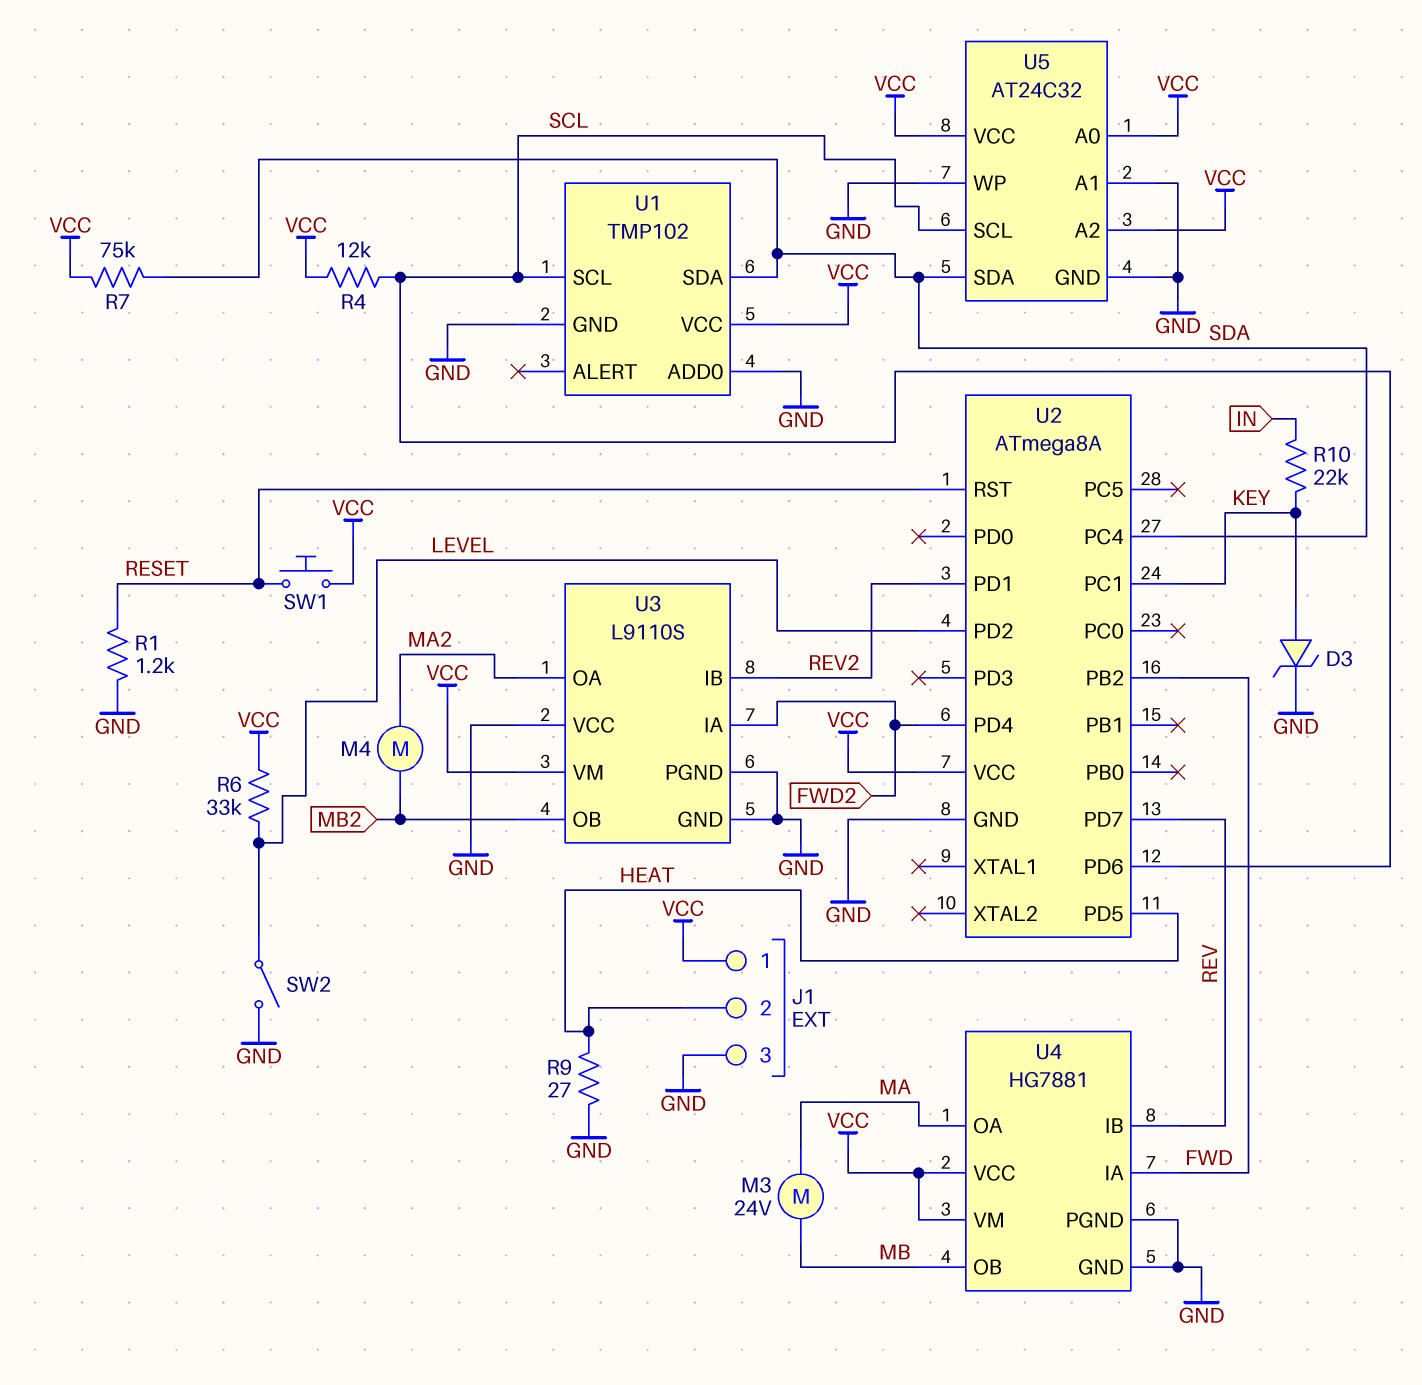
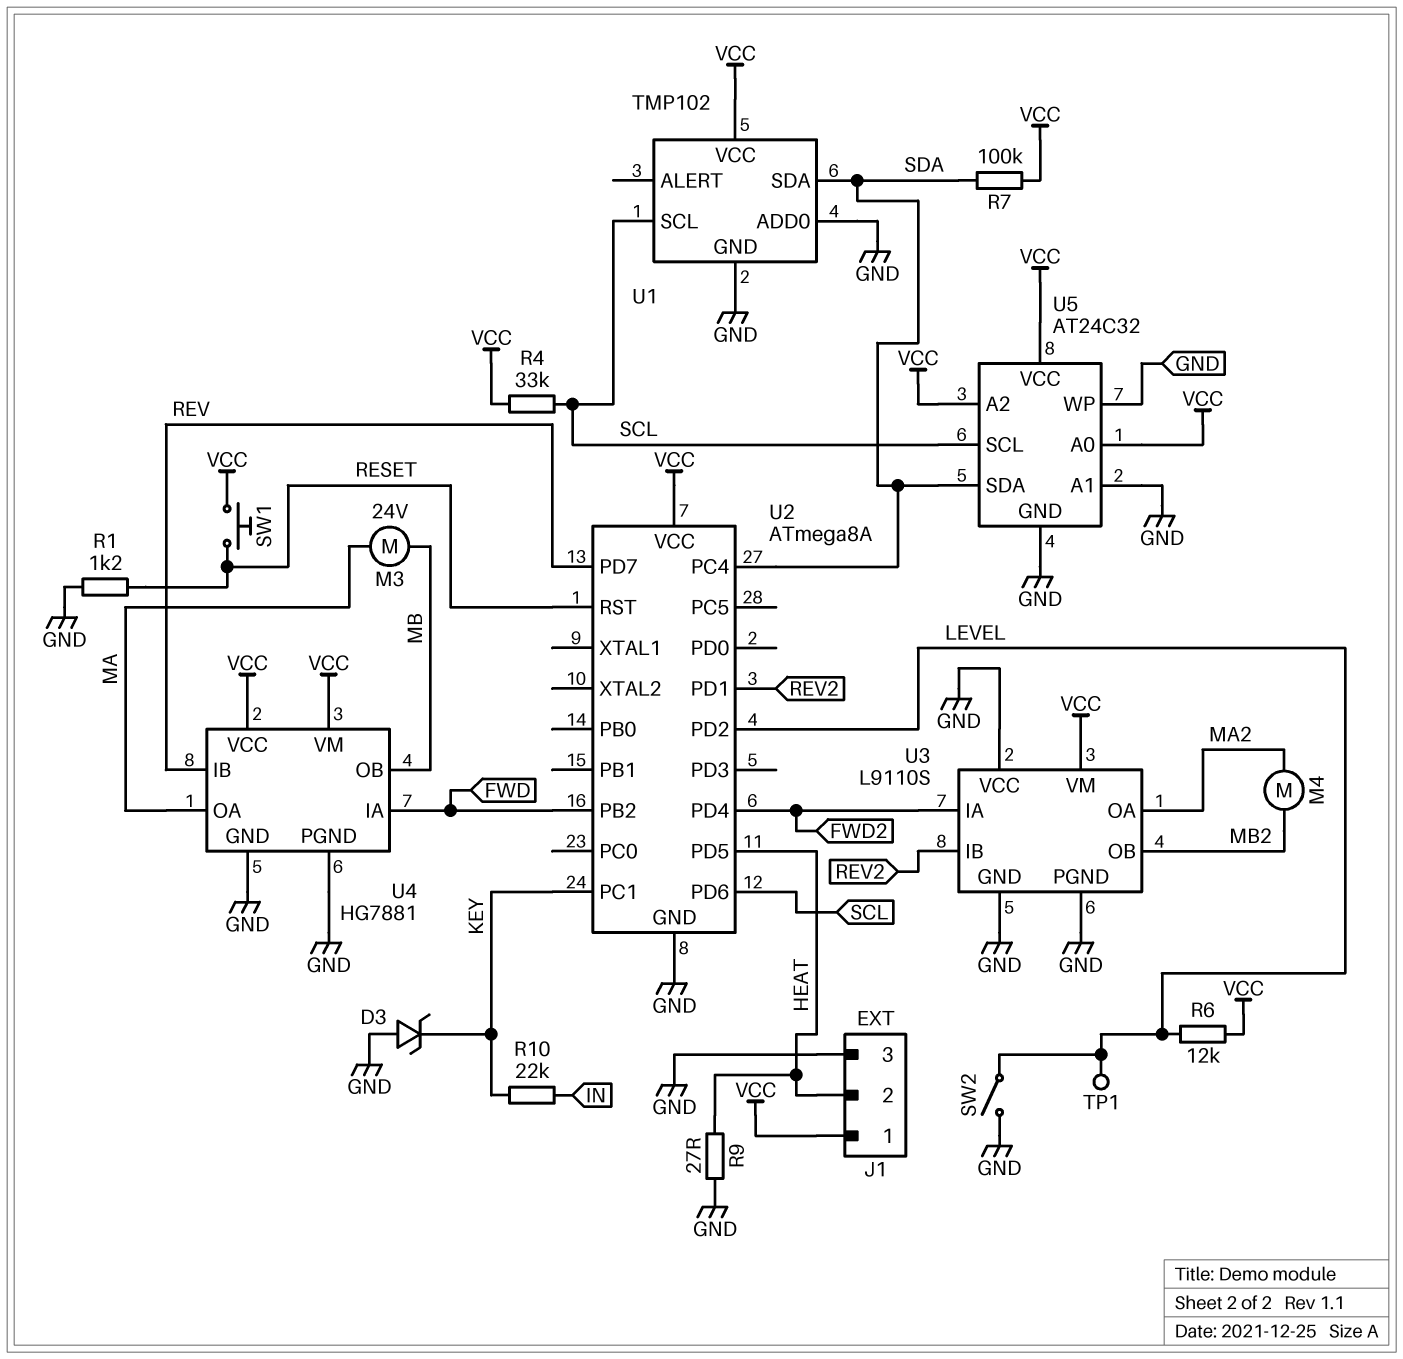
D3: zener (A KEY, K GND) -> zener (A GND, K KEY)
R4: 12k (SCL, VCC) -> 33k (SCL, VCC)
R6: 33k (LEVEL, VCC) -> 12k (LEVEL, VCC)
R7: 75k (SDA, VCC) -> 100k (SDA, VCC)
TP1: none -> test point (LEVEL)

